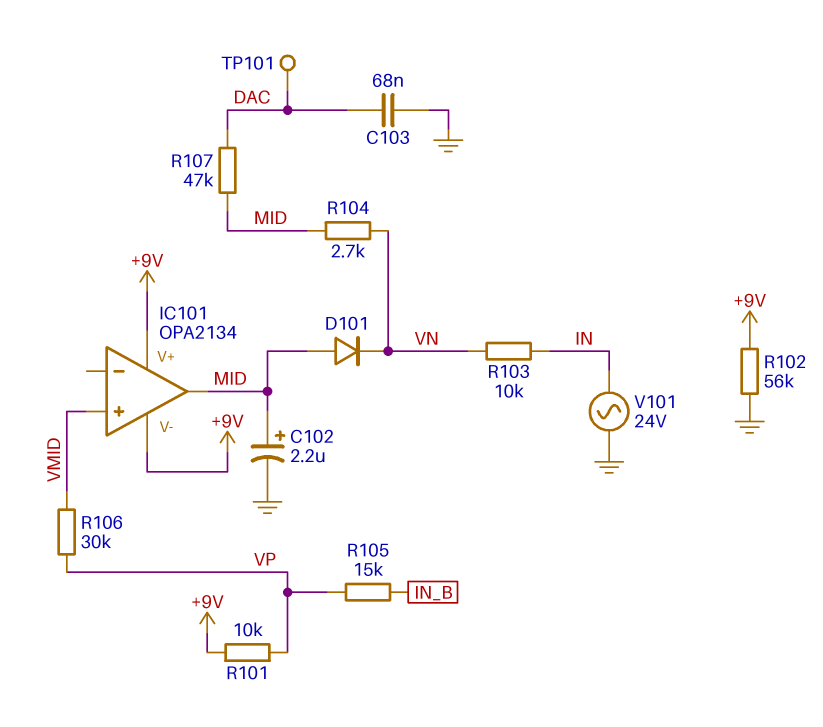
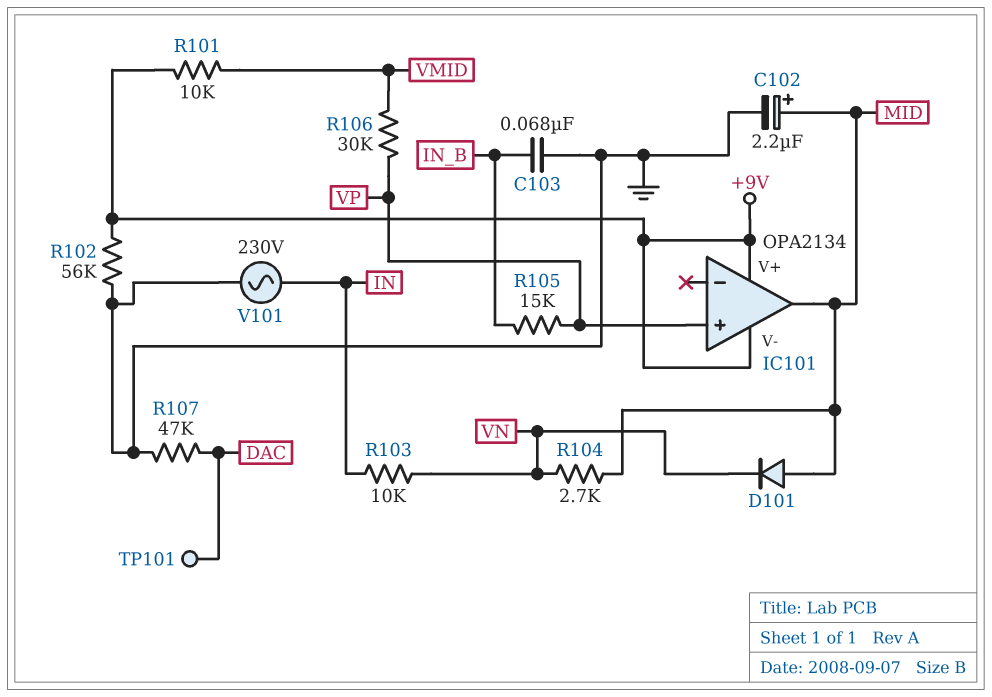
C103: 68nF (DAC, GND) -> 68nF (GND, IN_B)
IC101 pin in+: VMID -> VP
R101: 10k (+9V, VP) -> 10k (+9V, VMID)
R107: 47k (DAC, MID) -> 47k (DAC, GND)
V101: AC 24V (GND, IN) -> AC 230V (GND, IN)

